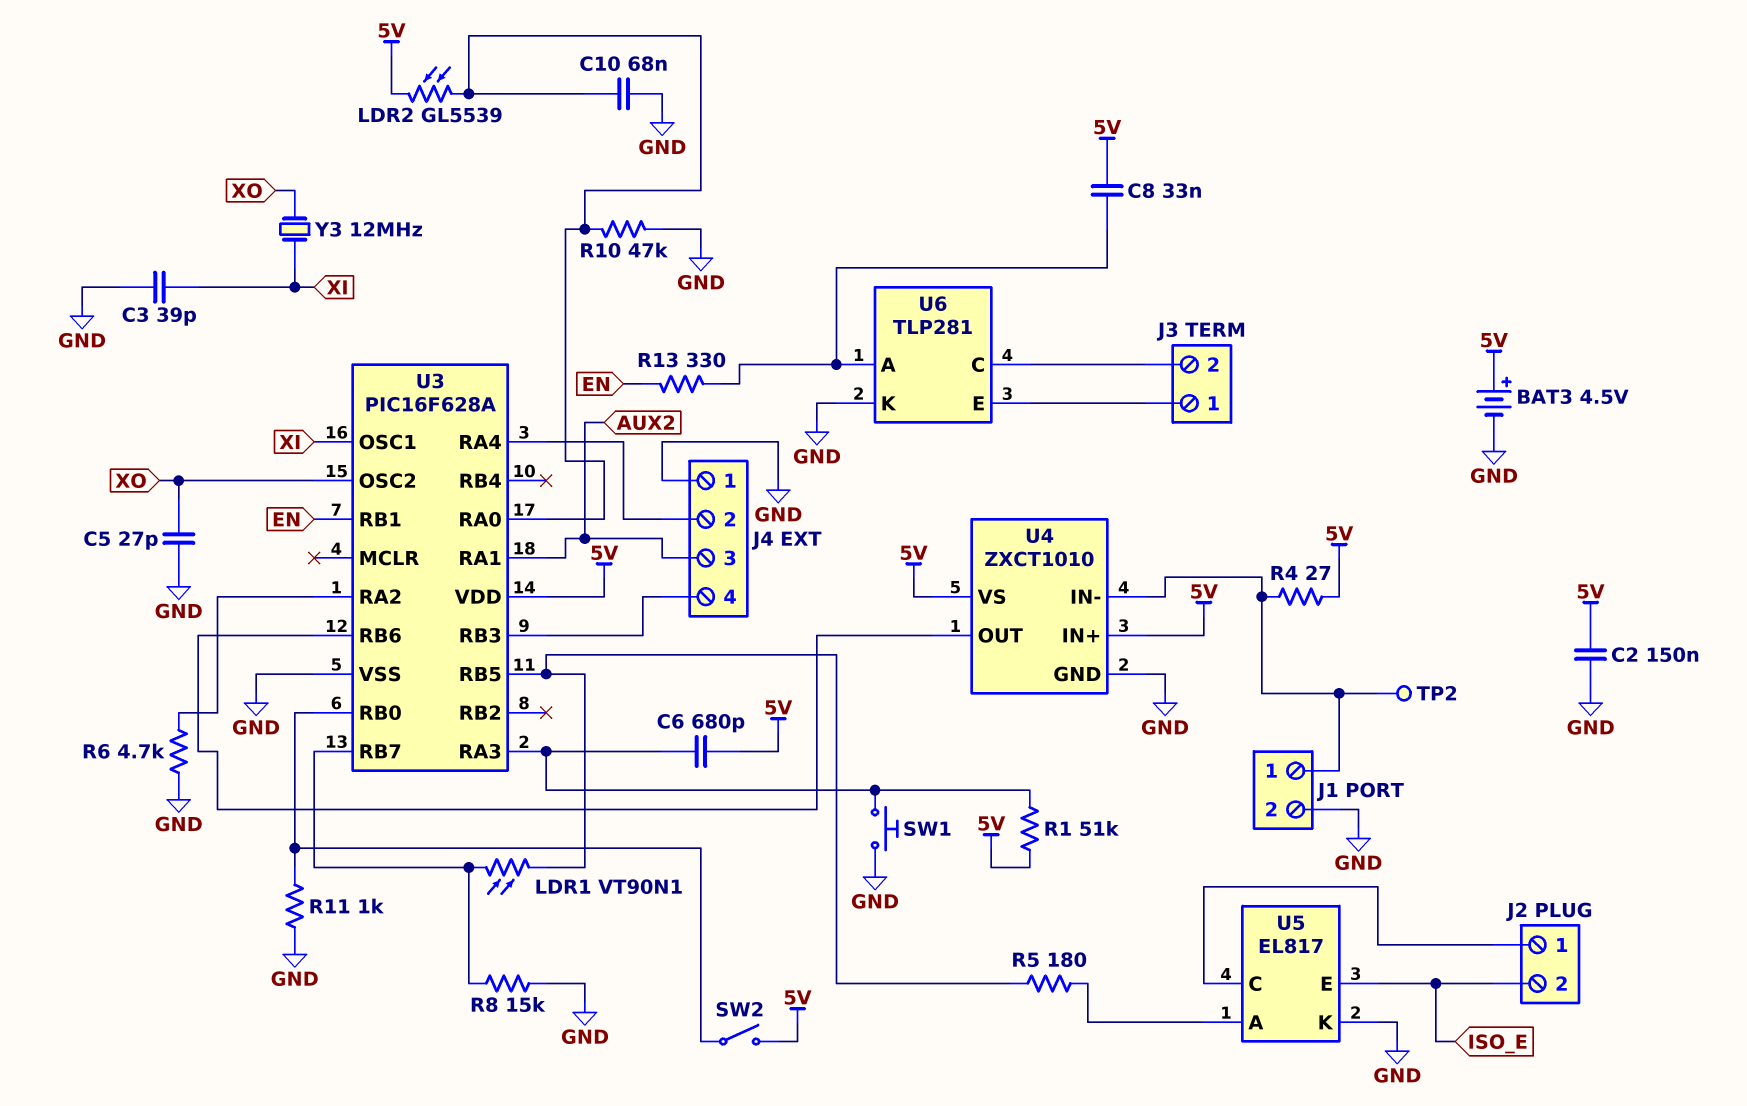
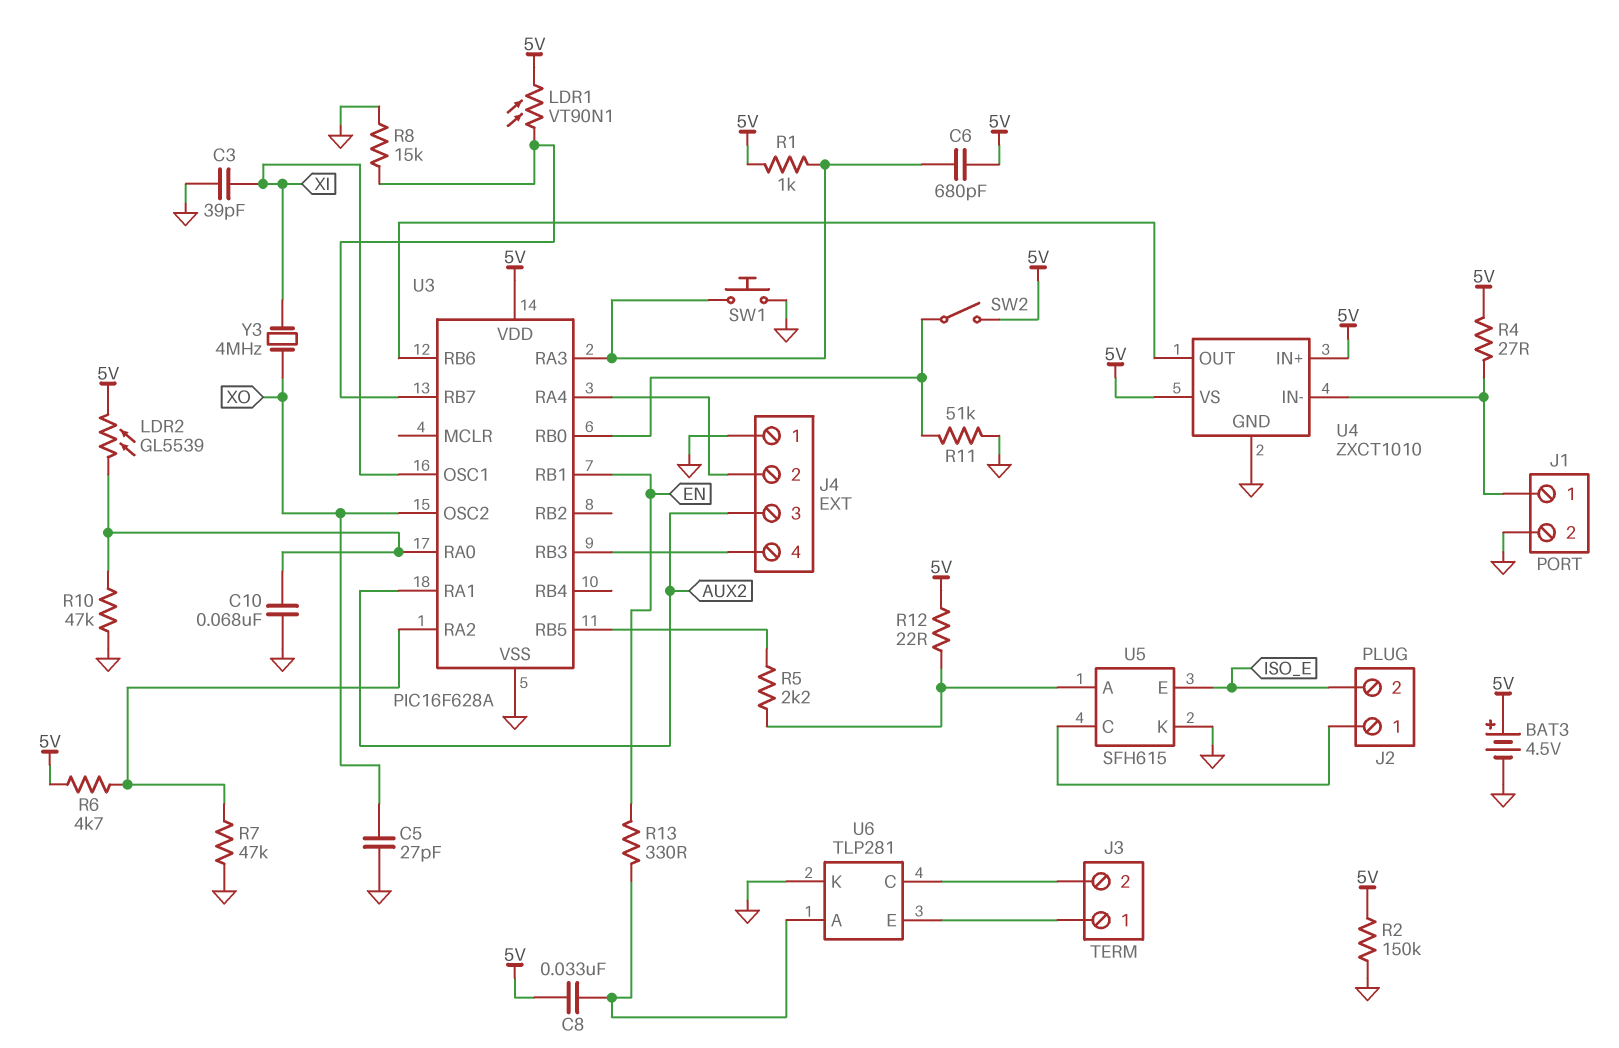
C2: 150nF (5V, GND) -> none
LDR1: VT90N1 (U3/RB5, U3/RB7) -> VT90N1 (5V, U3/RB7)
R1: 51k (5V, U3/RA3) -> 1k (5V, U3/RA3)
R2: none -> 150k (5V, GND)
R5: 180 (U3/RB5, U5/A) -> 2.2k (U3/RB5, U5/A)
R6: 4.7k (GND, U3/RA2) -> 4.7k (5V, U3/RA2)
R7: none -> 47k (GND, U3/RA2)
R11: 1k (GND, U3/RB0) -> 51k (GND, U3/RB0)
R12: none -> 22 (5V, U5/A)
TP2: test point (J1/1) -> none
U5: EL817 -> SFH615
Y3: 12MHz (XI, XO) -> 4MHz (XI, XO)

